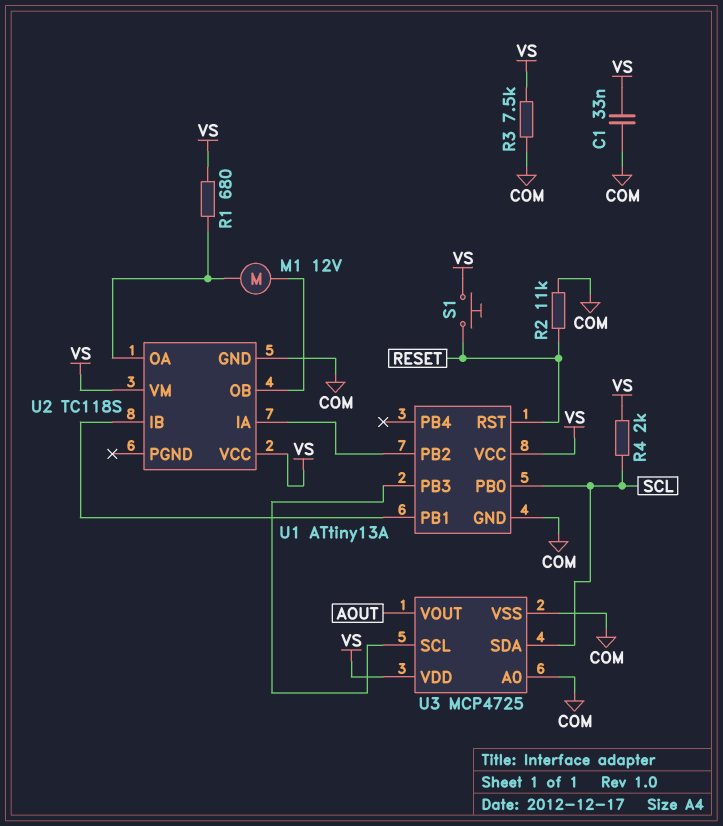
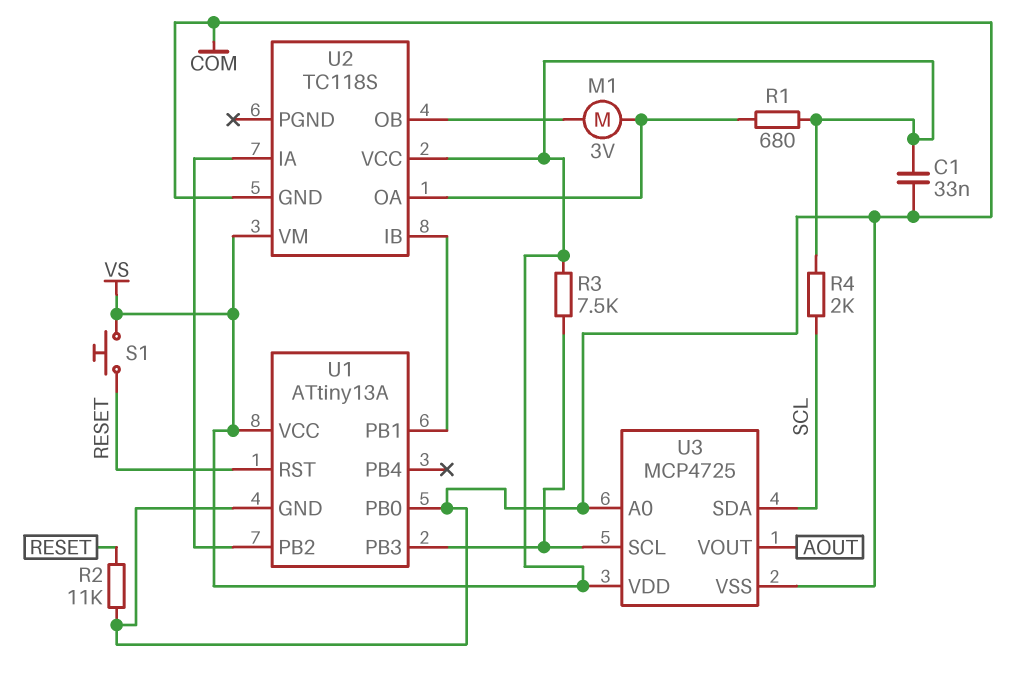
M1: motor 12V (U2/OA, U2/OB) -> motor 3V (U2/OA, U2/OB)
R3: 7.5k (COM, VS) -> 7.5k (U1/PB3, VS)
U1 pin PB0: SCL -> COM

